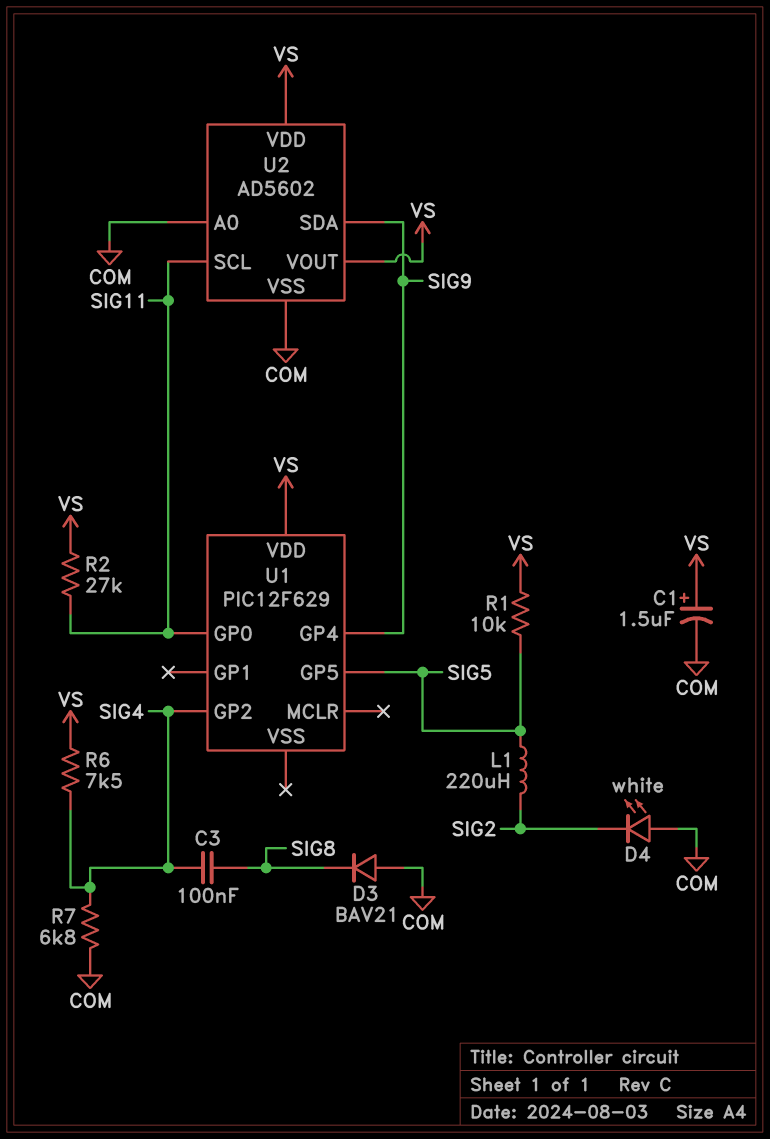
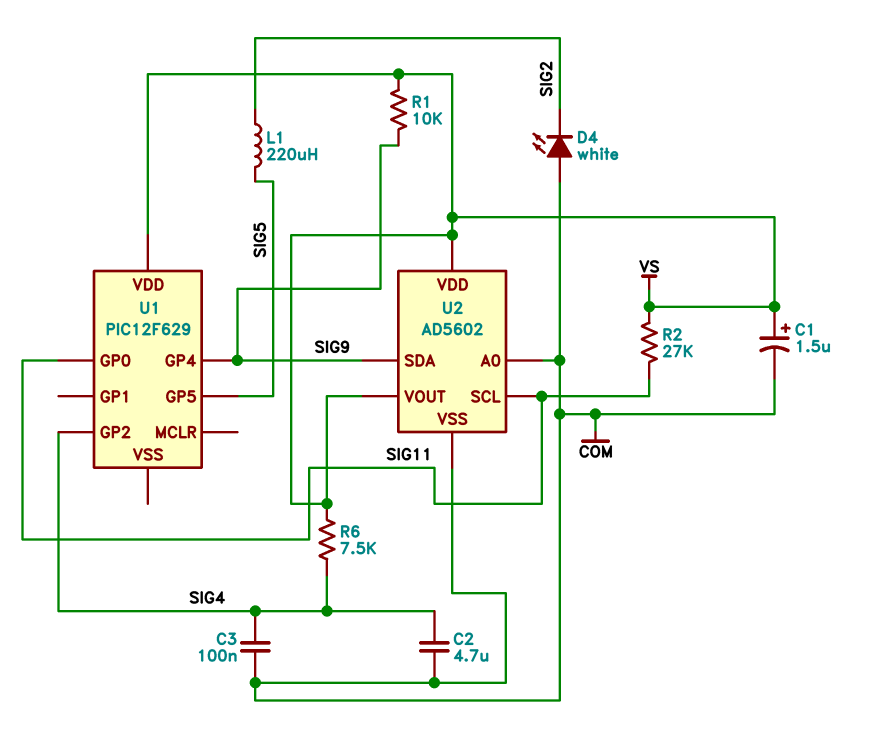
C2: none -> 4.7uF (COM, SIG4)
C3: 100nF (SIG4, SIG8) -> 100nF (COM, SIG4)
D3: diode BAV21 (A COM, K SIG8) -> none
R1: 10k (SIG5, VS) -> 10k (SIG9, VS)
R7: 6.8k (COM, SIG4) -> none

